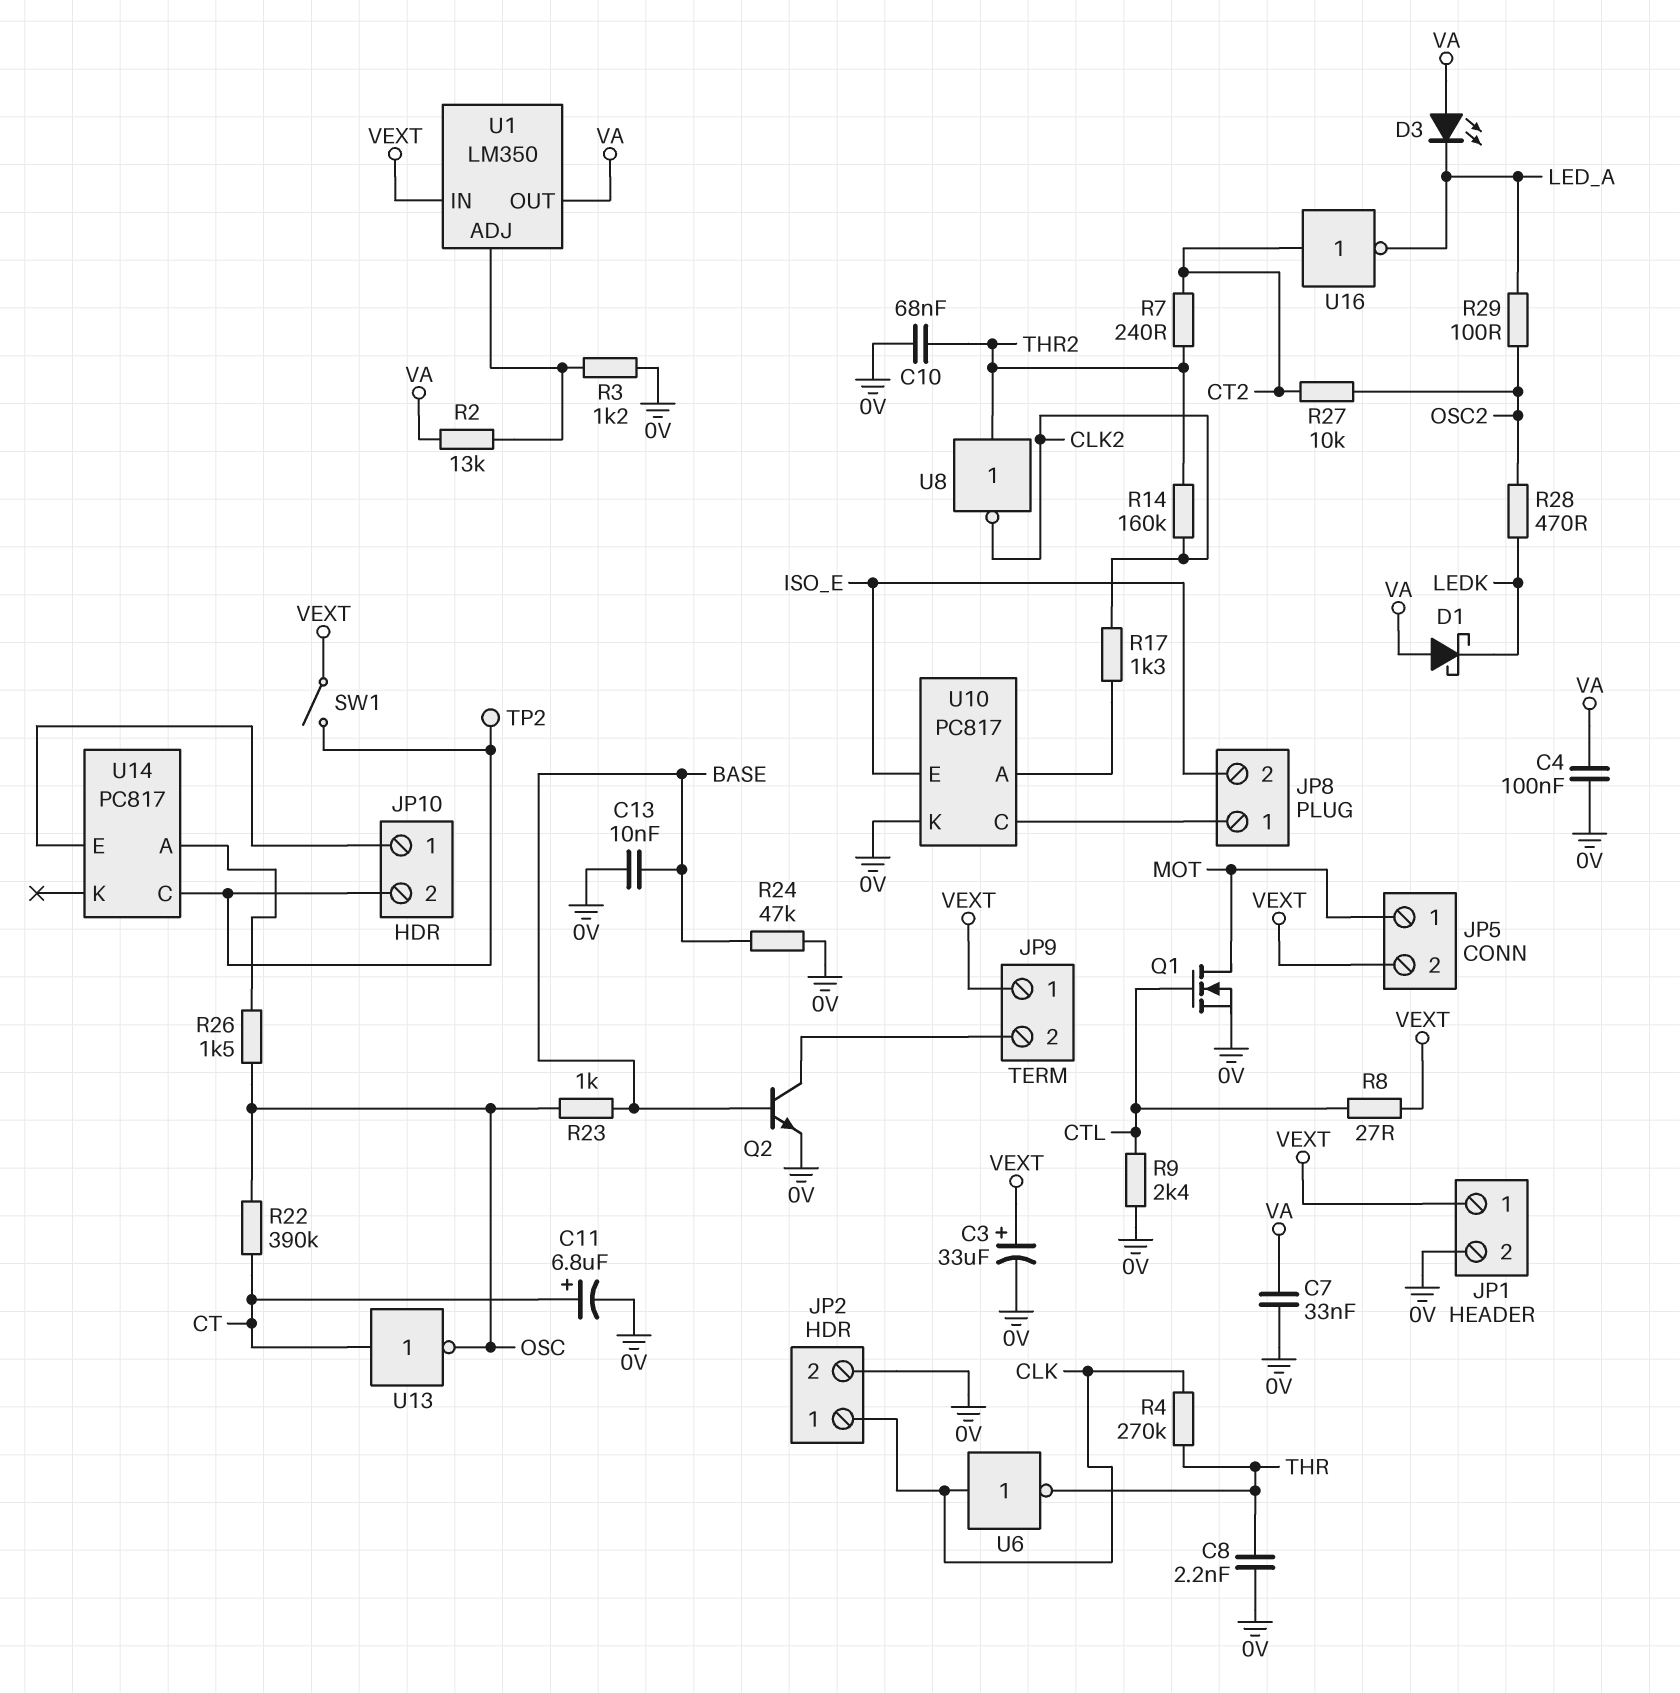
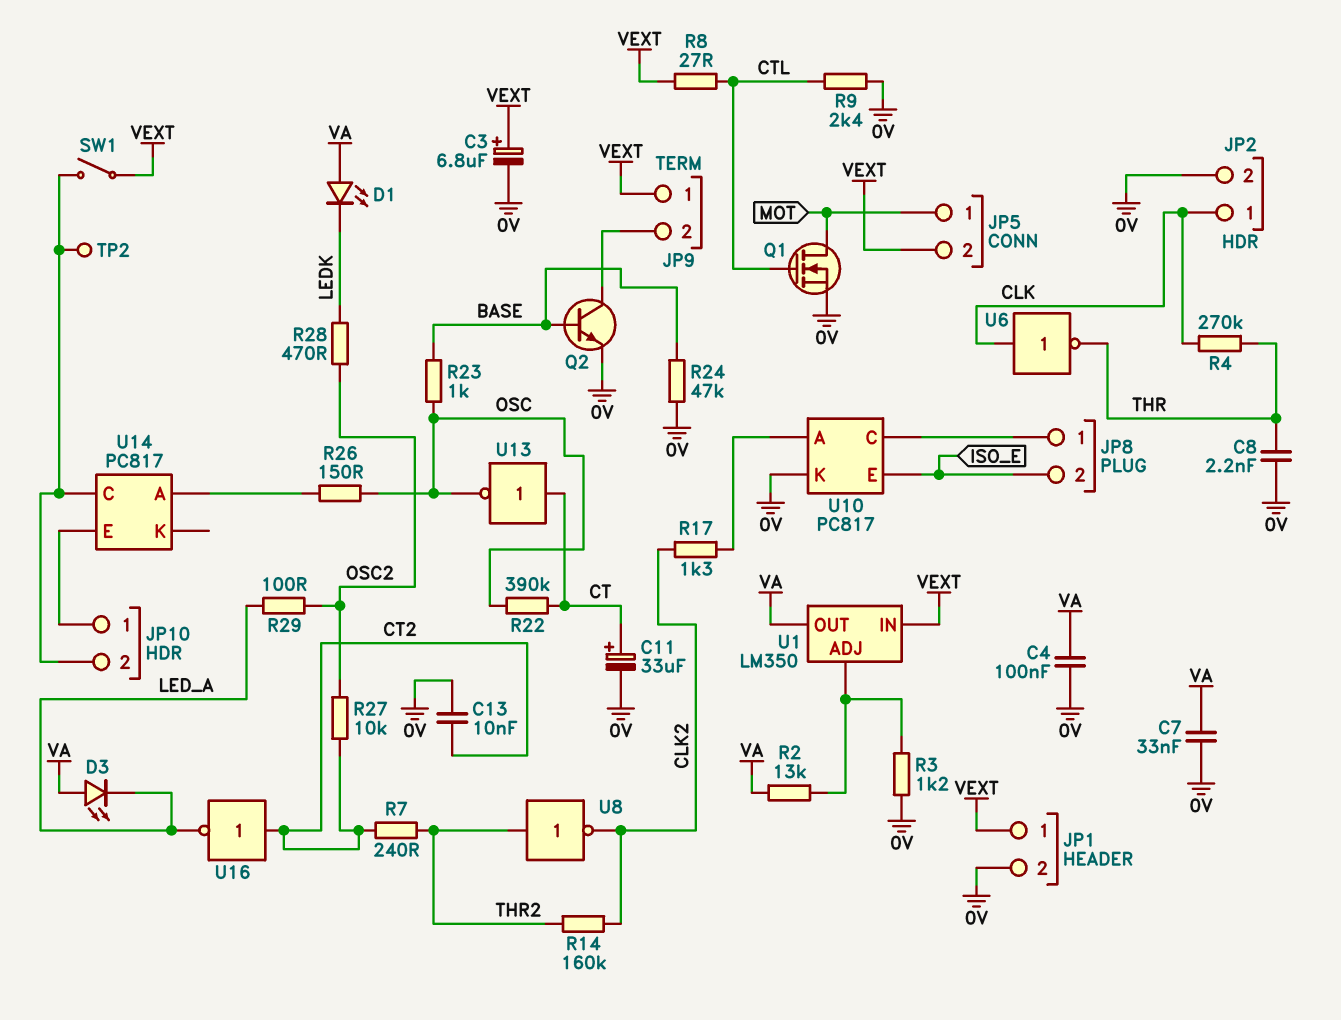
C3: 33uF (plus VEXT, minus 0V) -> 6.8uF (plus VEXT, minus 0V)
C10: 68nF (0V, THR2) -> none
C11: 6.8uF (plus CT, minus 0V) -> 33uF (plus CT, minus 0V)
C13: 10nF (0V, BASE) -> 10nF (0V, CT2)
D1: schottky (A VA, K LEDK) -> LED (A VA, K LEDK)
R26: 1.5k (OSC, U14/A) -> 150 (OSC, U14/A)

